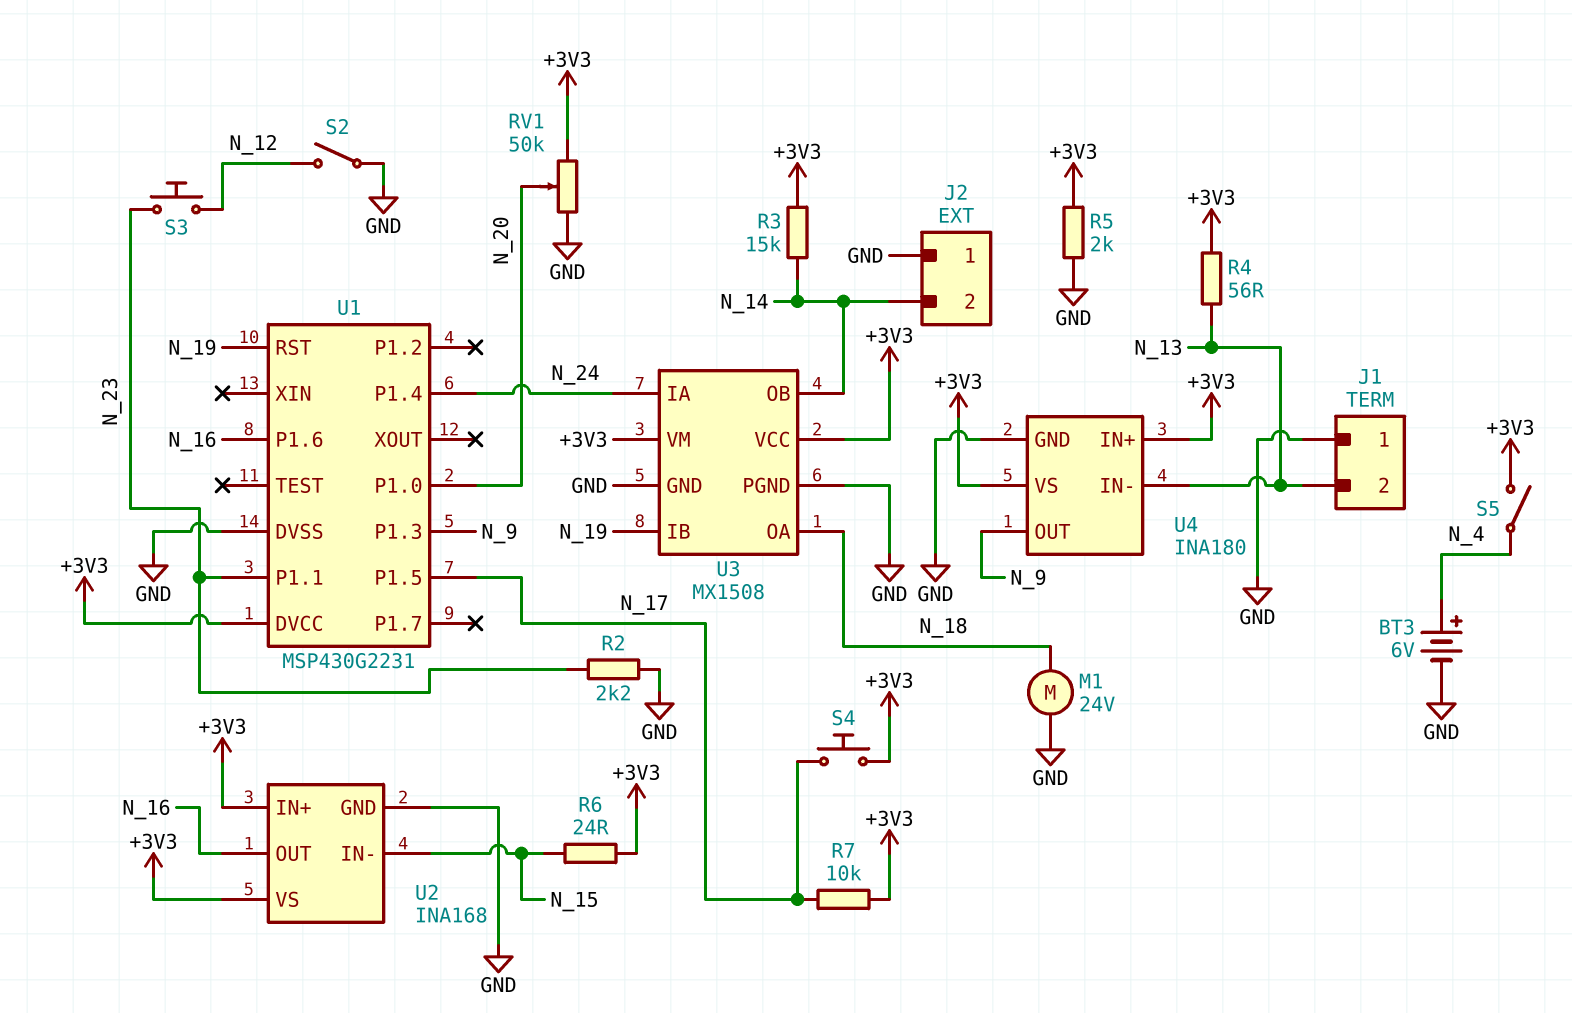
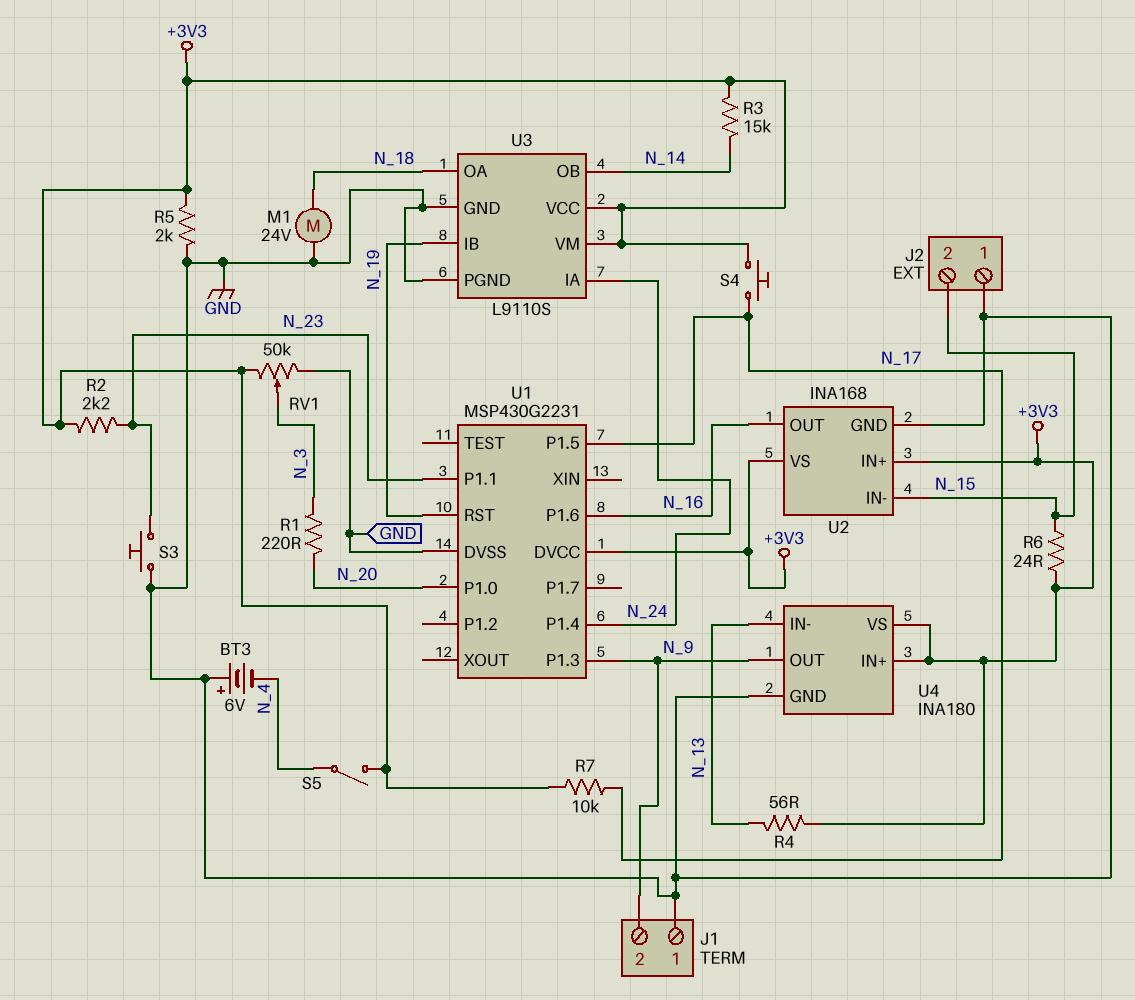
BT3: 6V (plus N_4, minus GND) -> 6V (plus GND, minus N_4)
J1 pin 2: N_13 -> N_9
J2 pin 2: N_14 -> N_15
R1: none -> 220 (N_3, N_20)
R2: 2.2k (GND, N_23) -> 2.2k (+3V3, N_23)
RV1: 50k (+3V3, GND, wiper N_20) -> 50k (+3V3, GND, wiper N_3)
S2: switch (GND, N_12) -> none
S3: button (N_12, N_23) -> button (GND, N_23)
U3: MX1508 -> L9110S

